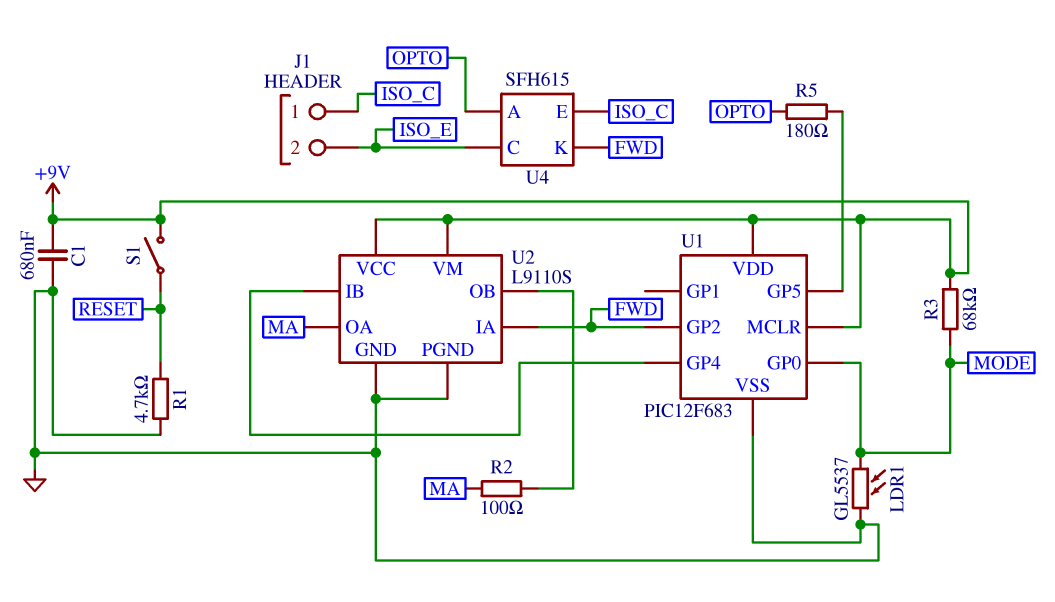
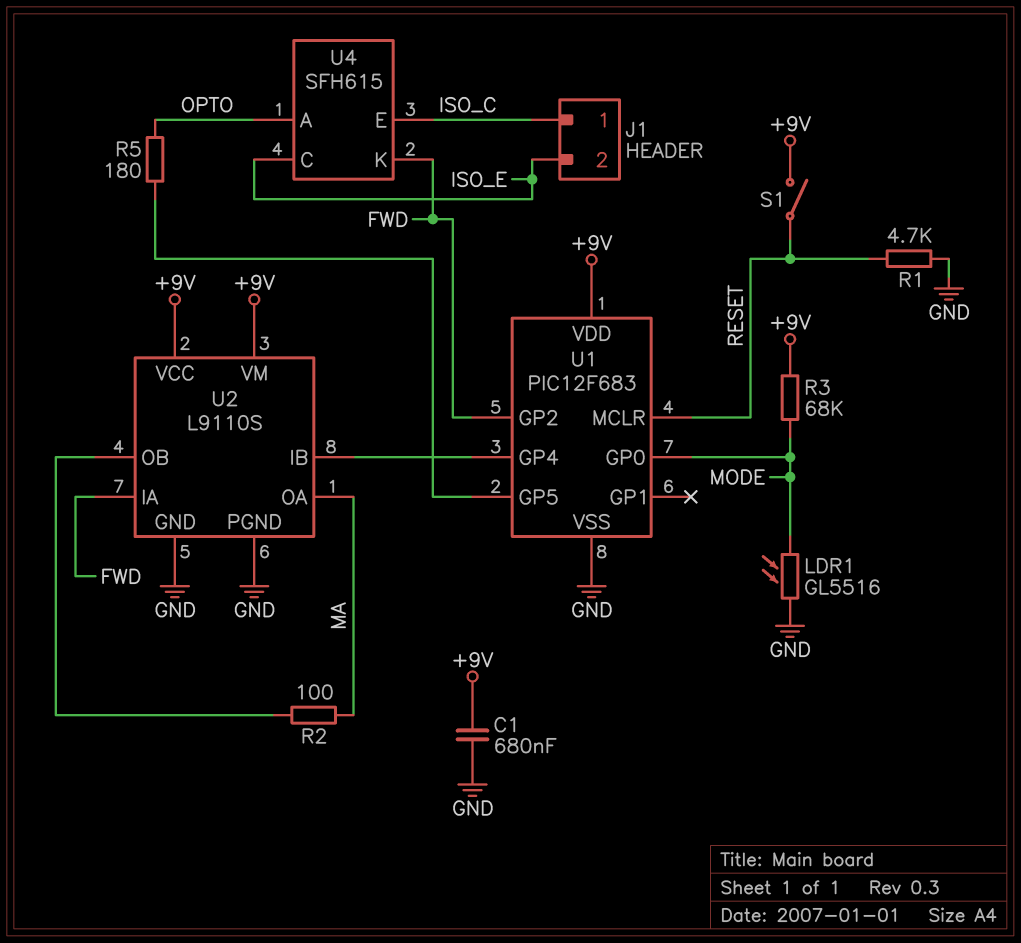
LDR1: GL5537 (GND, MODE) -> GL5516 (GND, MODE)
U1 pin MCLR: +9V -> RESET

